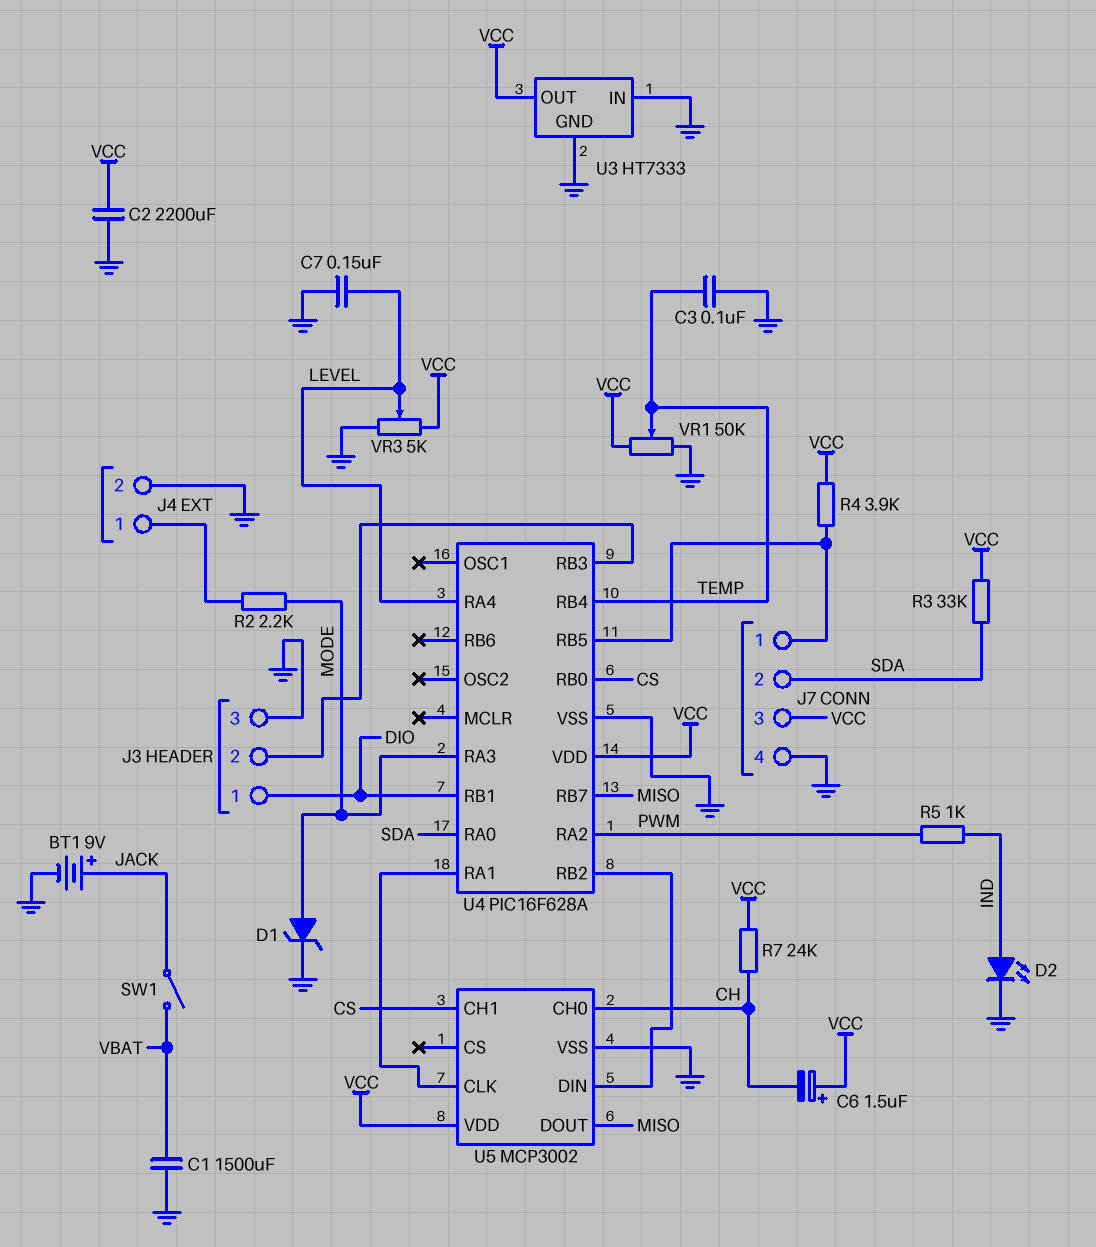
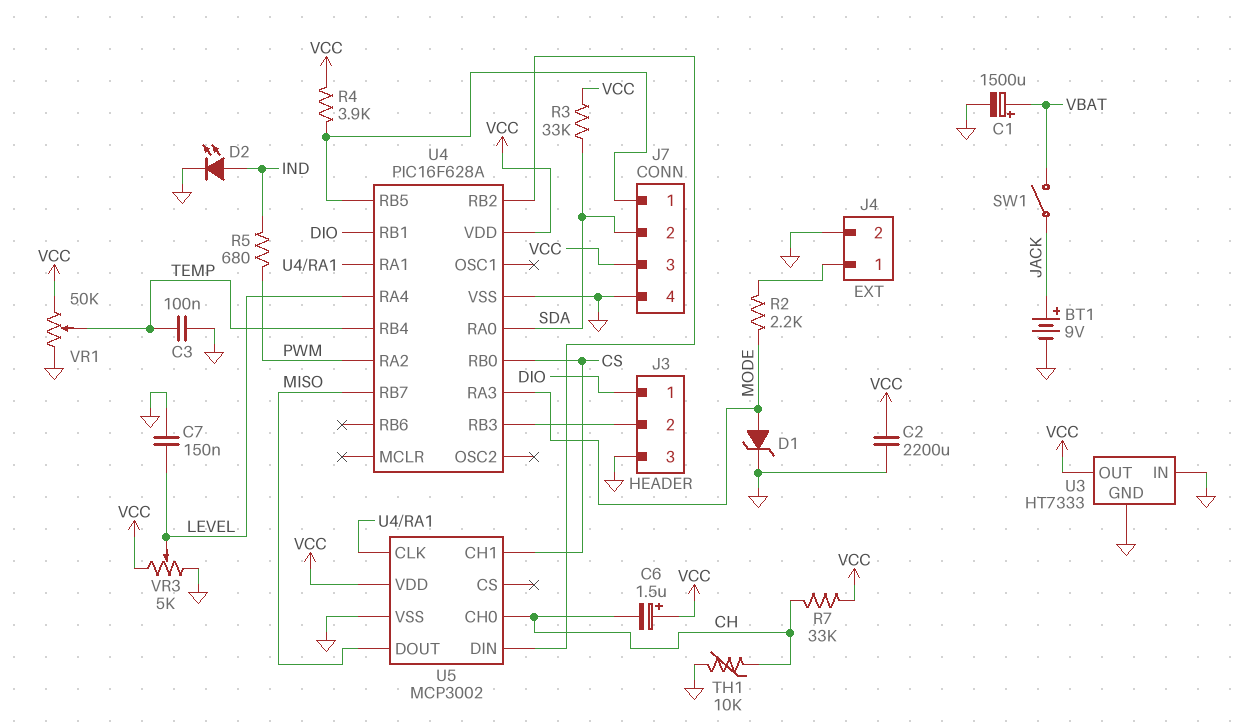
C1: 1500uF (GND, VBAT) -> 1500uF (plus VBAT, minus GND)
R5: 1k (IND, PWM) -> 680 (IND, PWM)
R7: 24k (CH, VCC) -> 33k (CH, VCC)
TH1: none -> 10k (CH, GND)

